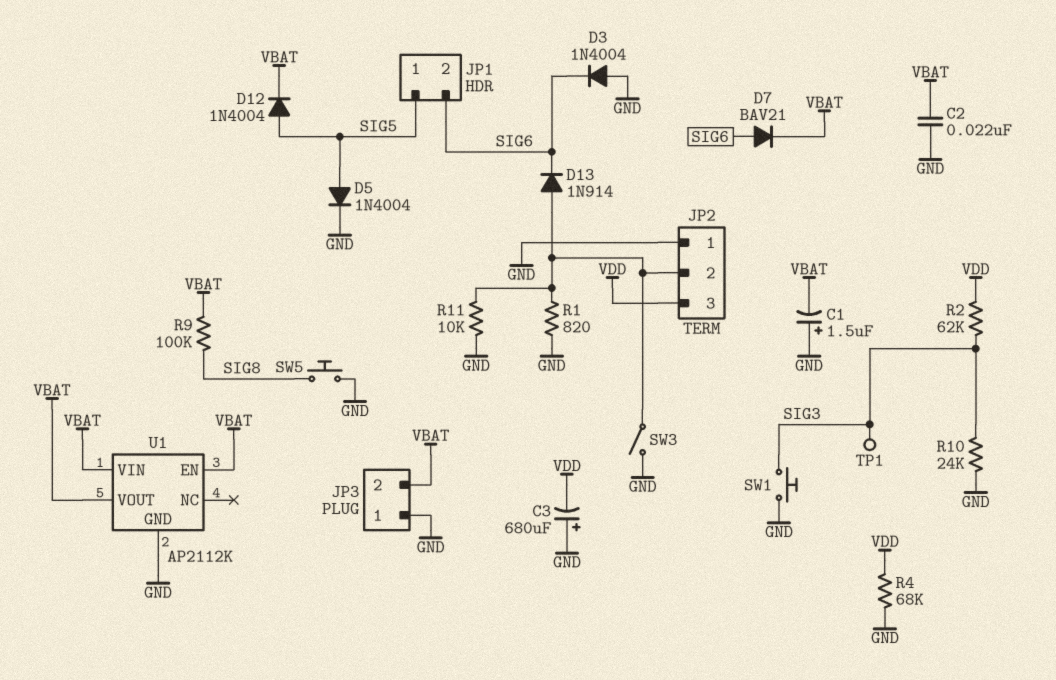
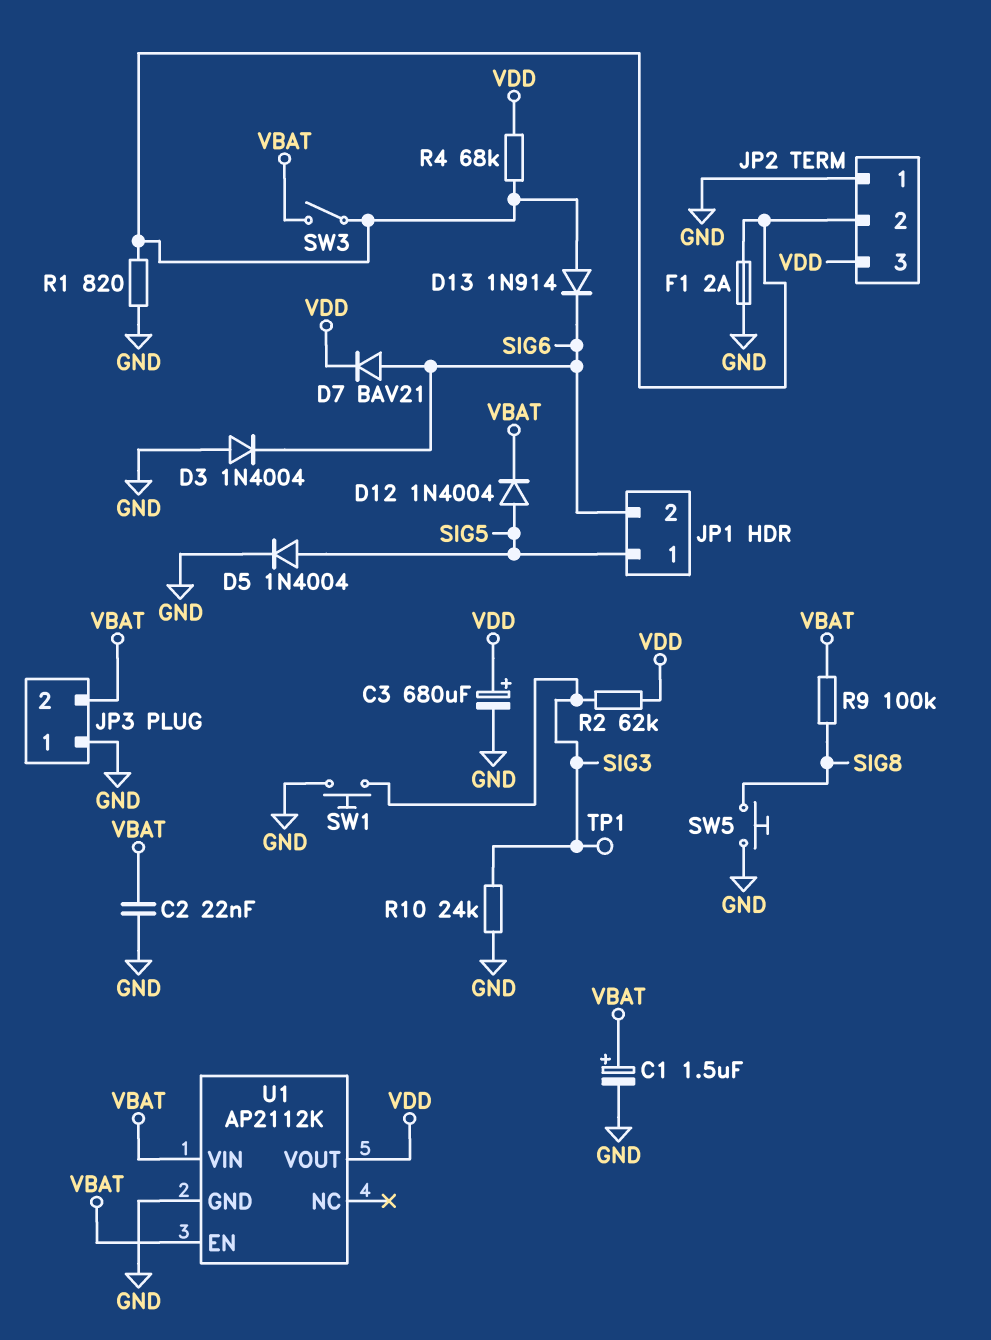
C1: 1.5uF (plus GND, minus VBAT) -> 1.5uF (plus VBAT, minus GND)
C3: 680uF (plus GND, minus VDD) -> 680uF (plus VDD, minus GND)
D7: diode BAV21 (A SIG6, K VBAT) -> diode BAV21 (A SIG6, K VDD)
F1: none -> 2A (GND, JP2/2)
R4: 68k (GND, VDD) -> 68k (JP2/2, VDD)
R11: 10k (GND, JP2/2) -> none
SW3: switch (GND, JP2/2) -> switch (JP2/2, VBAT)
U1 pin VOUT: VBAT -> VDD

